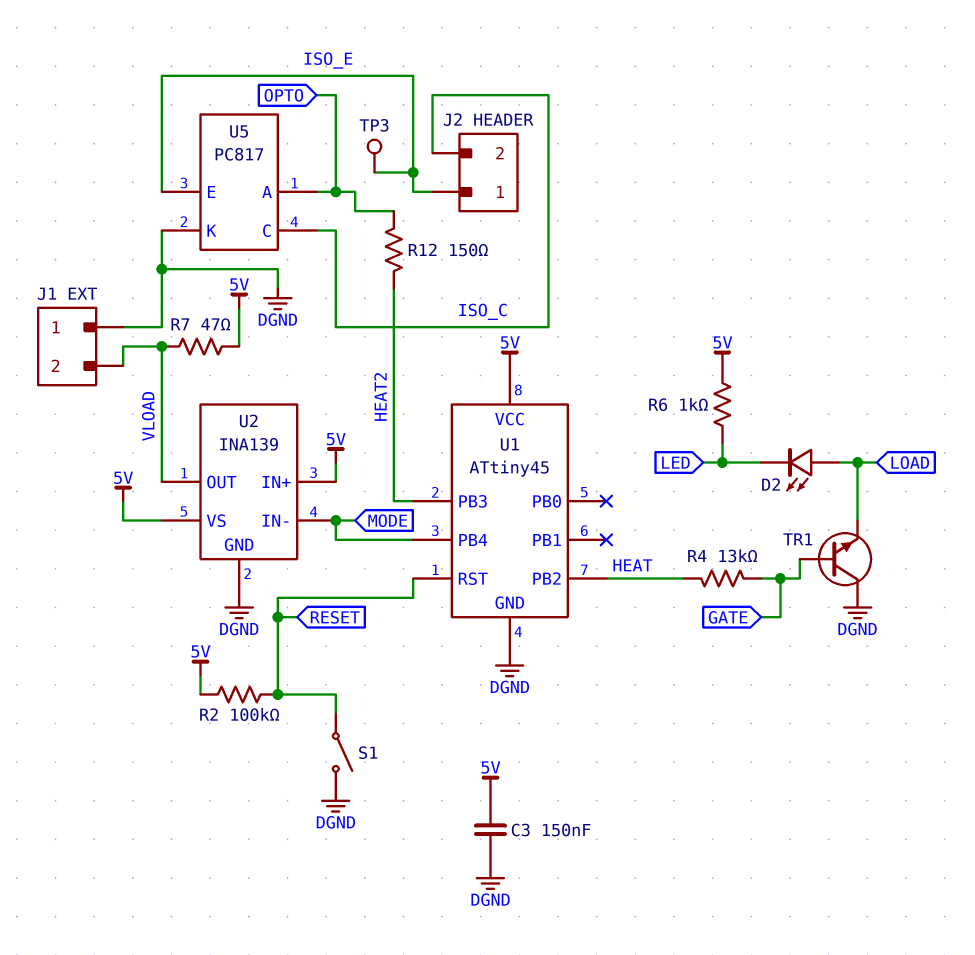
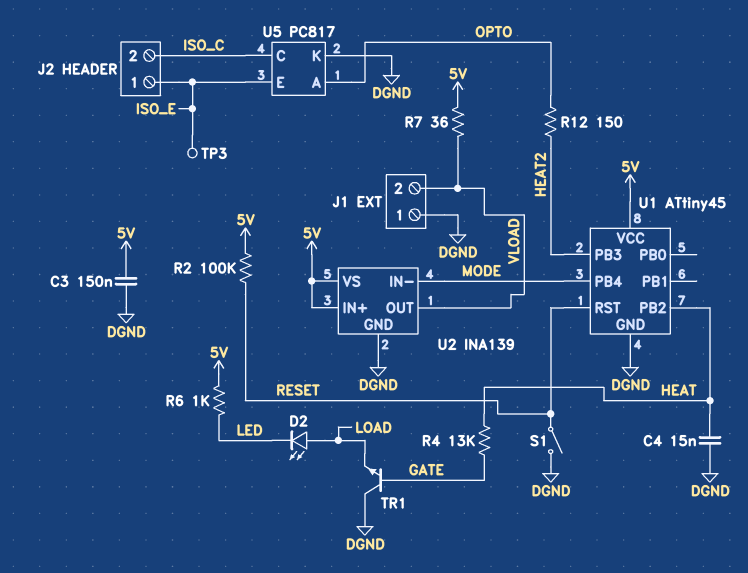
C4: none -> 15nF (DGND, HEAT)
R7: 47 (5V, VLOAD) -> 36 (5V, VLOAD)

